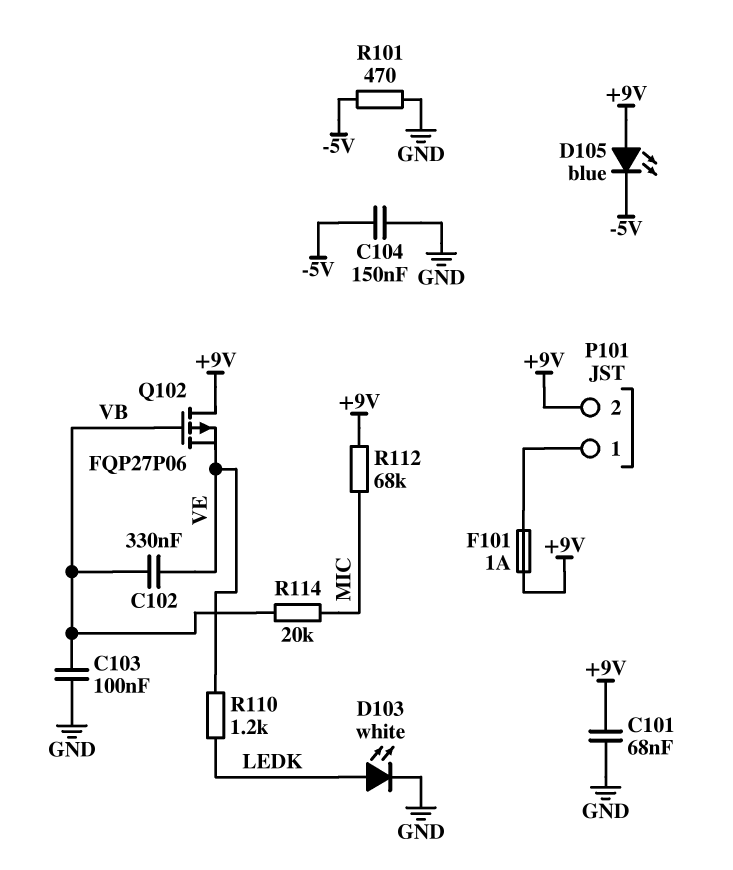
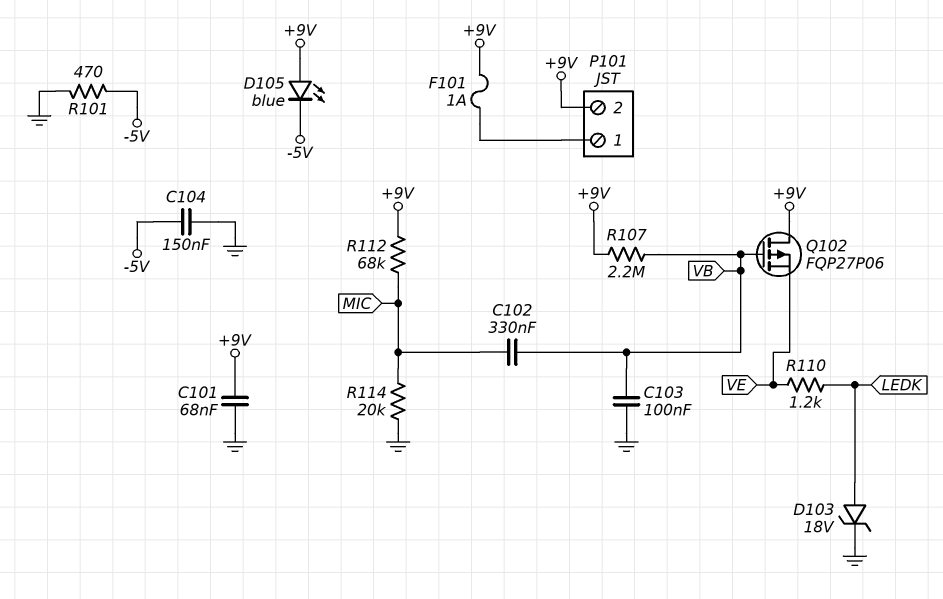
C102: 330nF (VB, VE) -> 330nF (MIC, VB)
D103: LED white (A LEDK, K GND) -> zener 18V (A LEDK, K GND)
R107: none -> 2.2M (+9V, VB)
R114: 20k (MIC, VB) -> 20k (GND, MIC)

